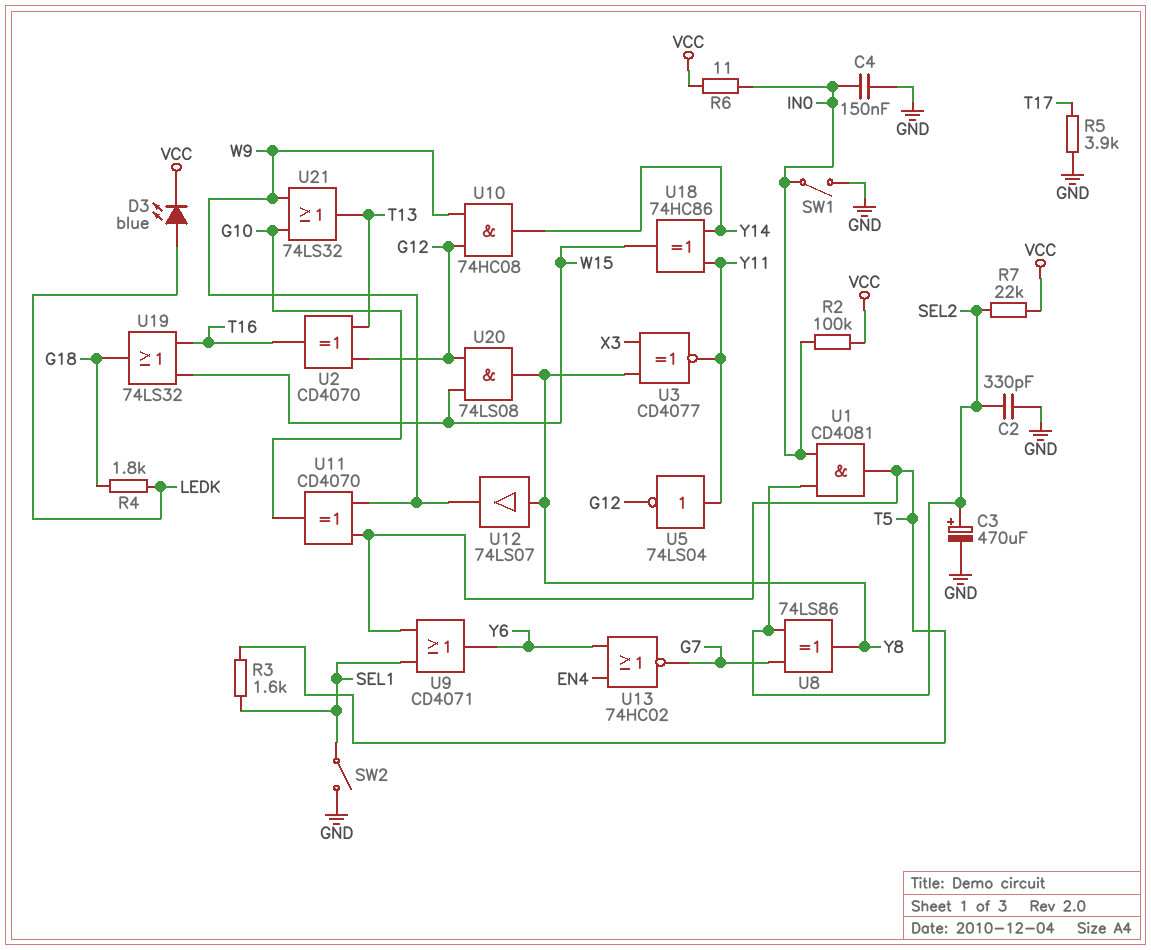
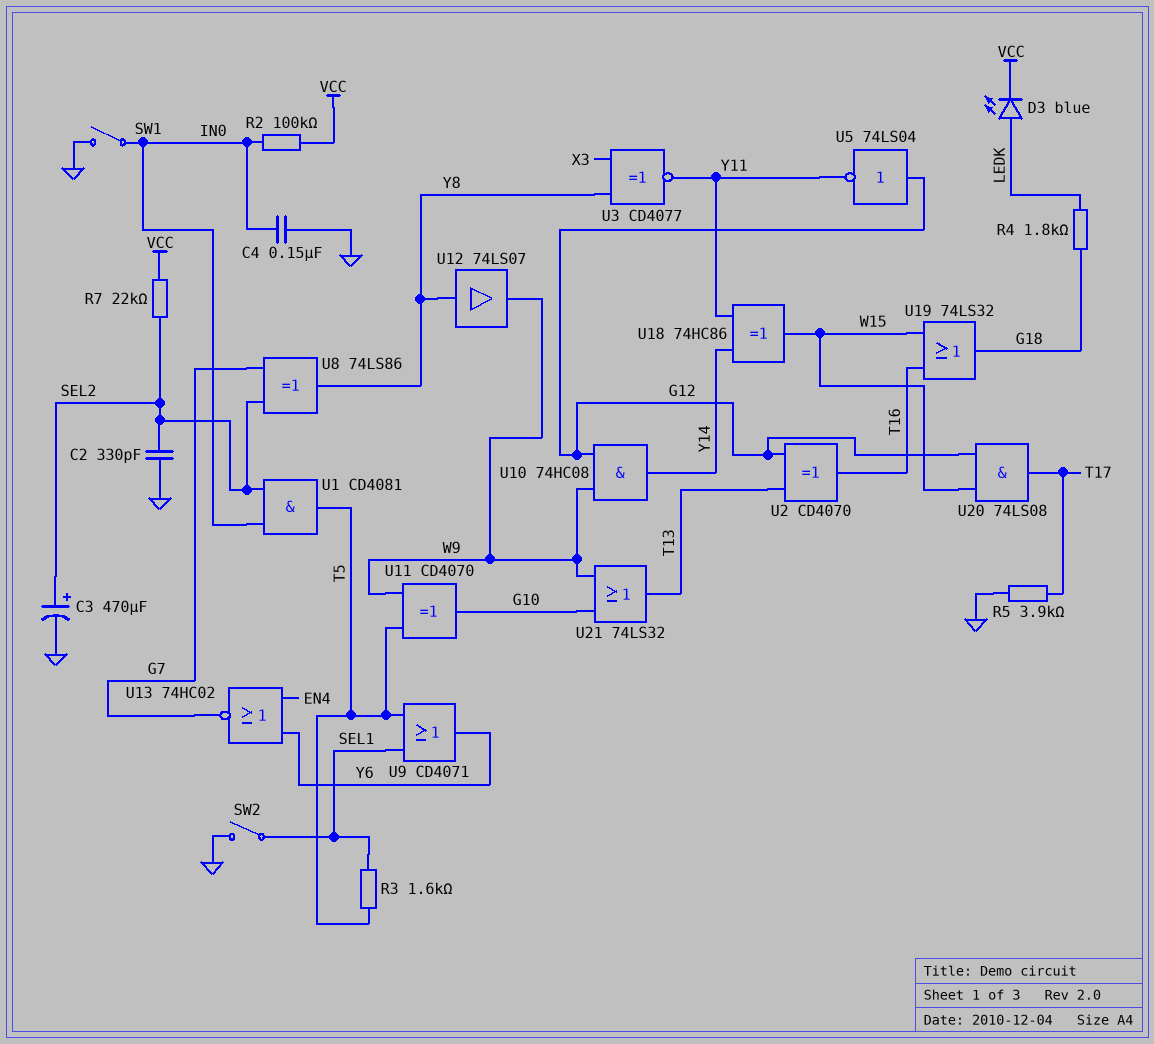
R6: 11 (IN0, VCC) -> none
U5: NOT 74LS04 (in Y11, out G12) -> NOT 74LS04 (in G12, out Y11)
U20: AND 74LS08 (in G12, in W15, out Y8) -> AND 74LS08 (in G12, in W15, out T17)

